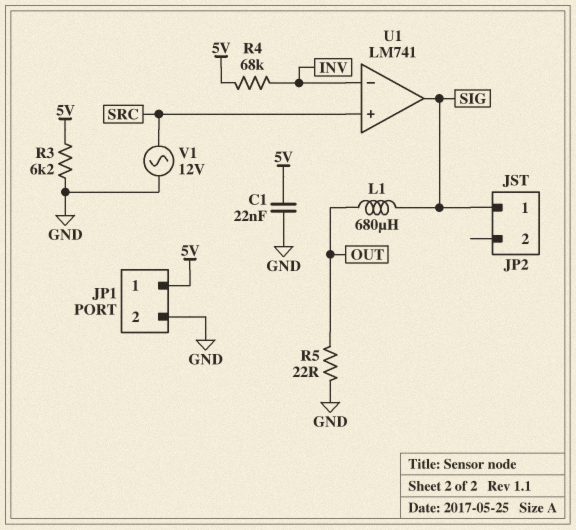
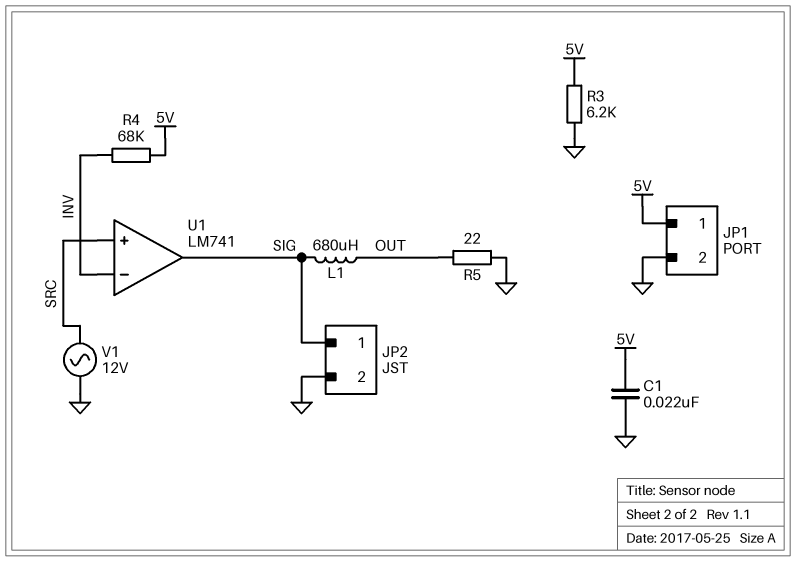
JP2 pin 2: none -> GND

